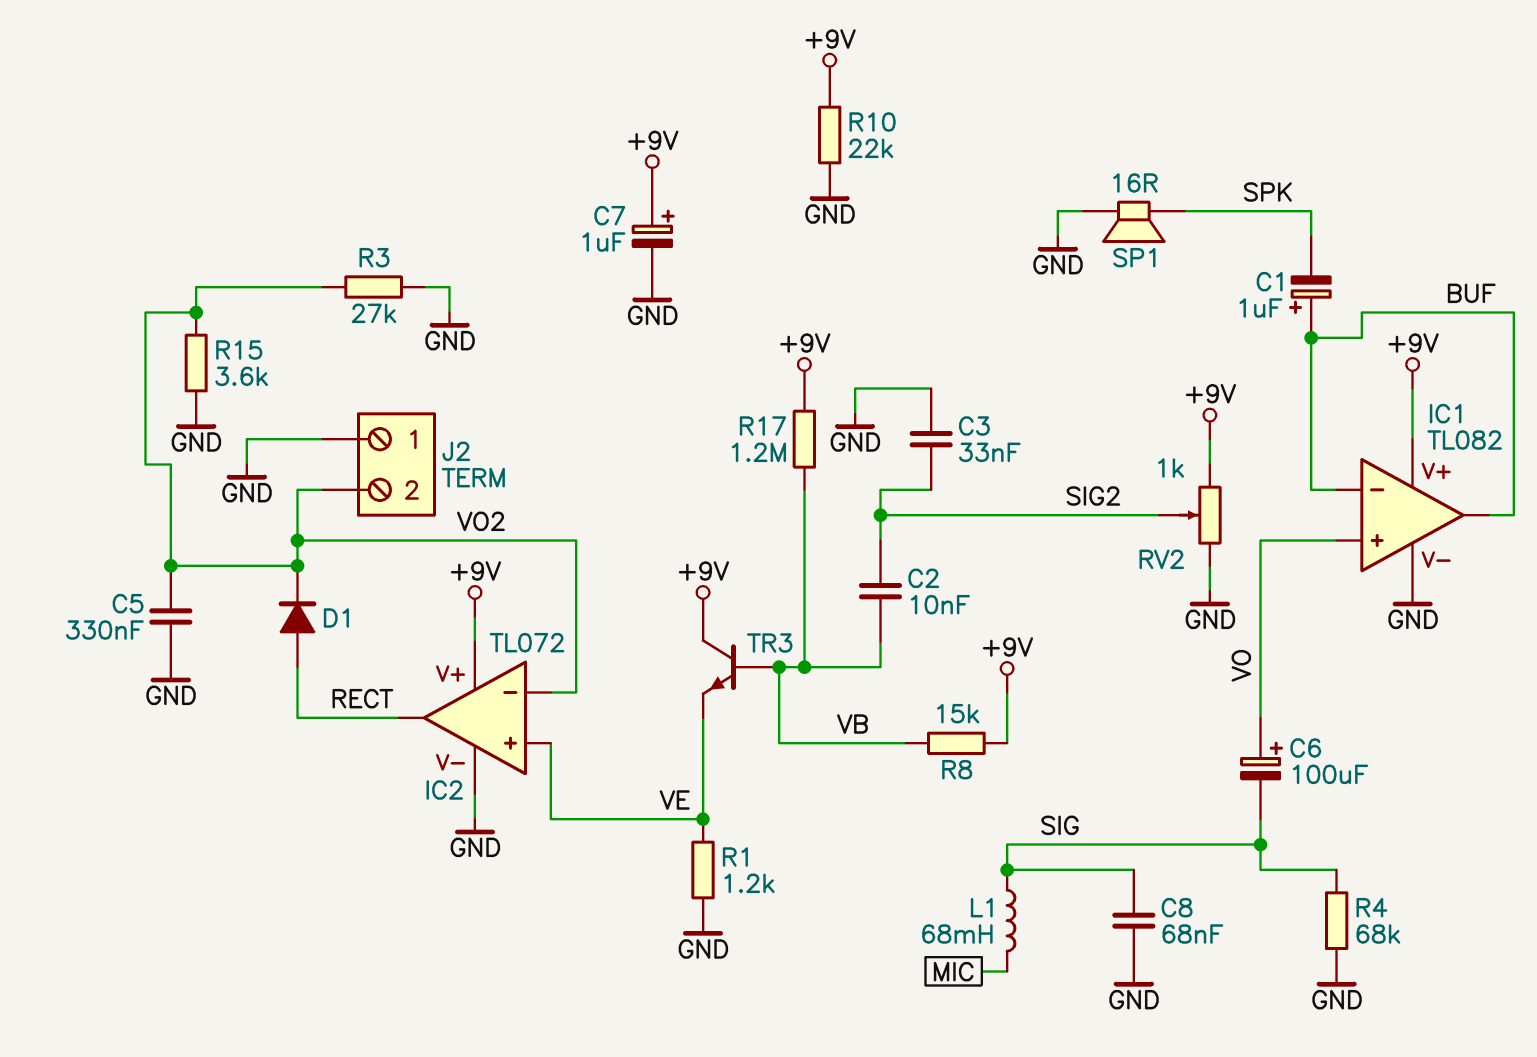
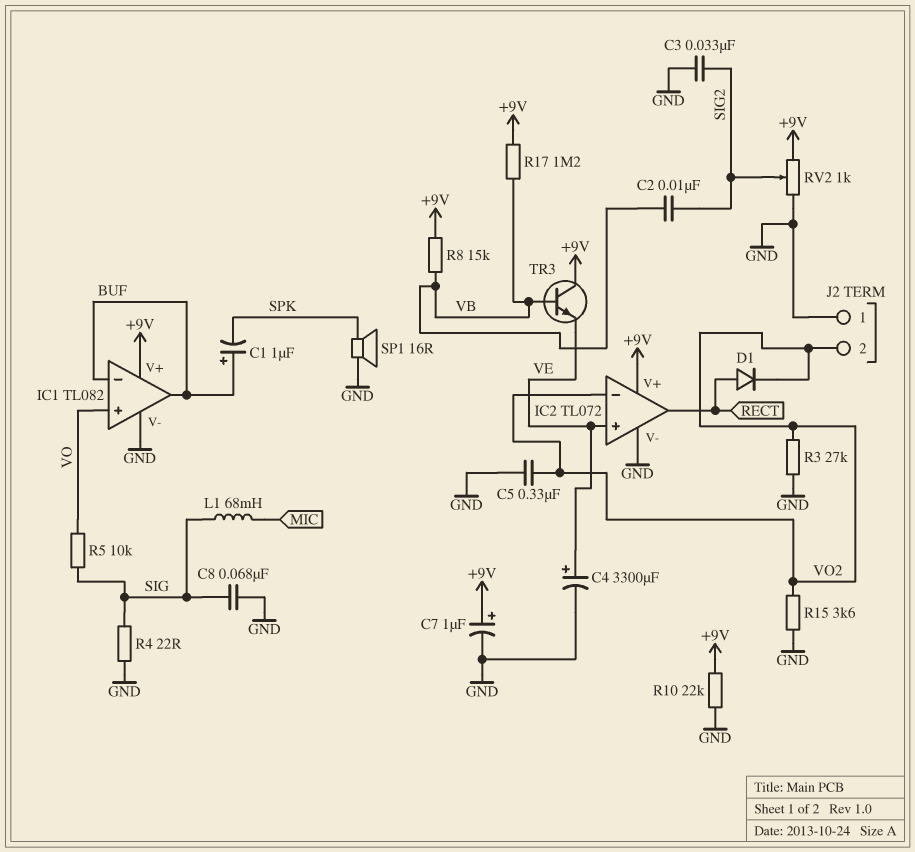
C4: none -> 3300uF (plus VE, minus GND)
C6: 100uF (plus VO, minus SIG) -> none
R1: 1.2k (GND, VE) -> none
R4: 68k (GND, SIG) -> 22 (GND, SIG)
R5: none -> 10k (SIG, VO)

